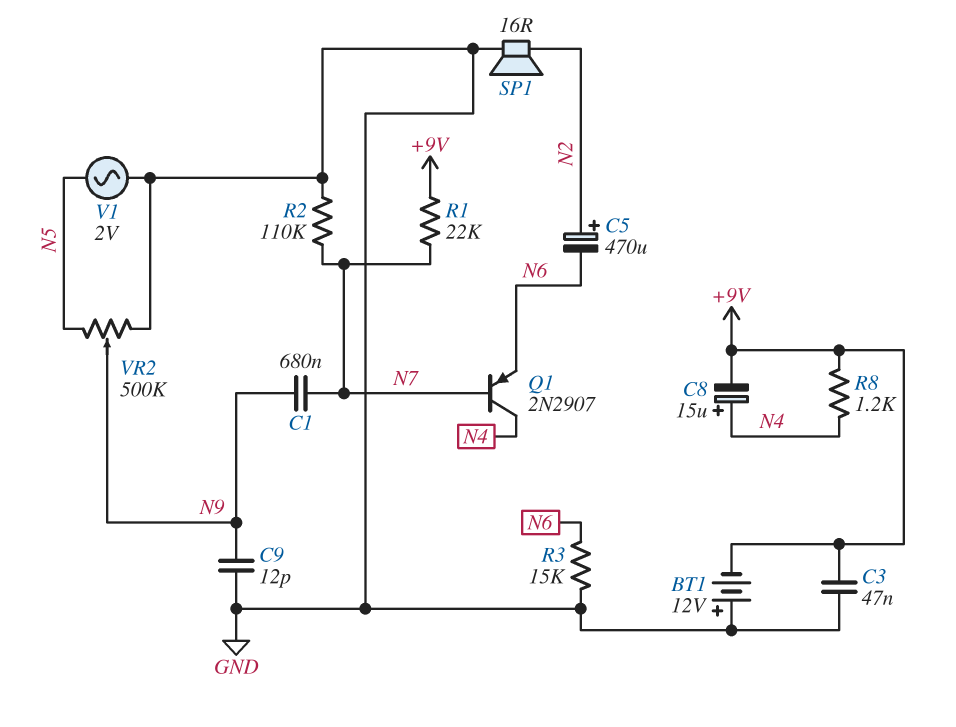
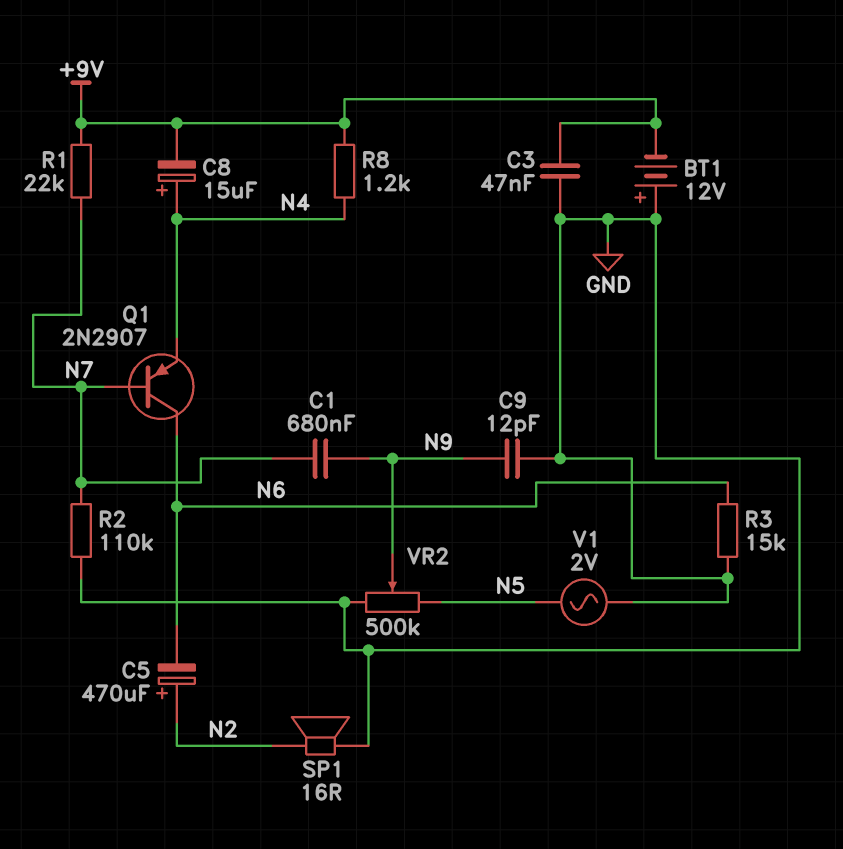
Q1: PNP 2N2907 (B N7, C N4, E N6) -> PNP 2N2907 (B N7, C N6, E N4)

